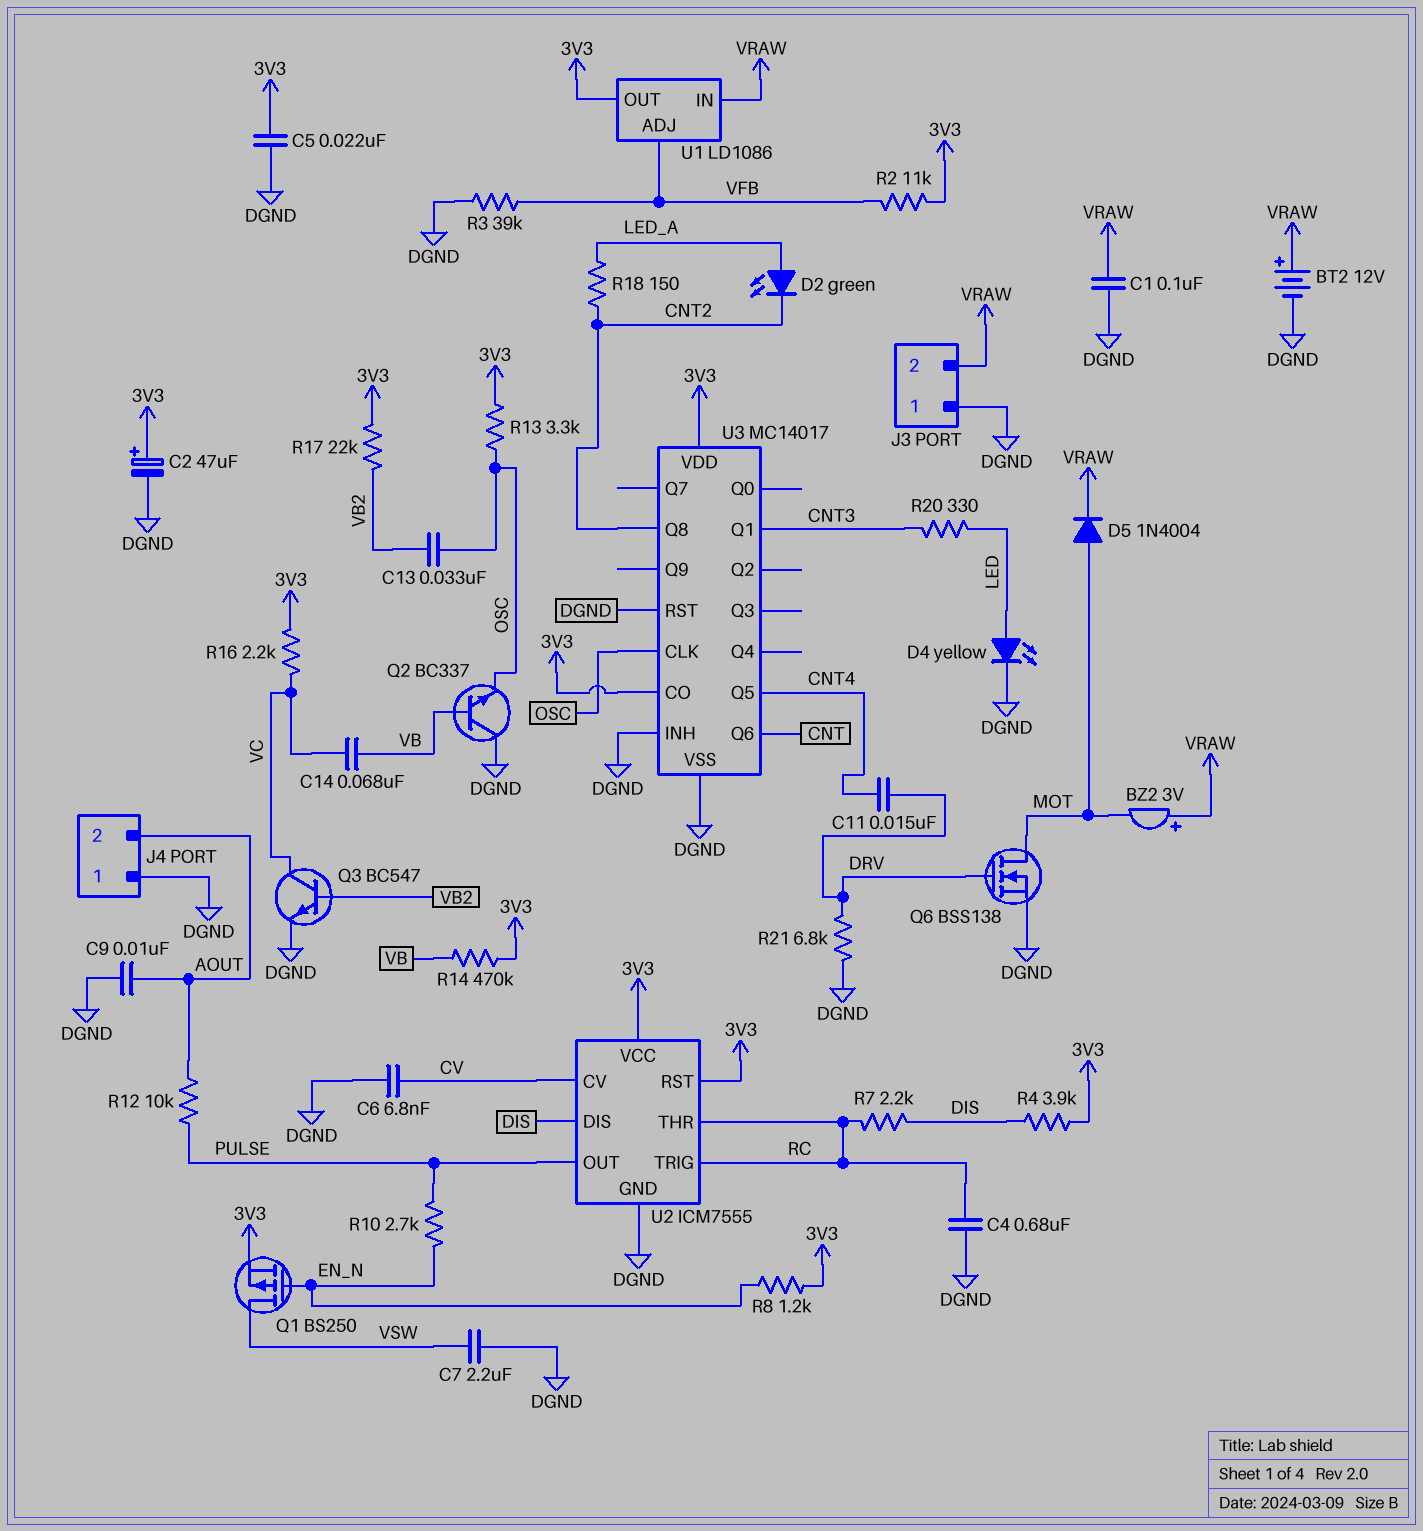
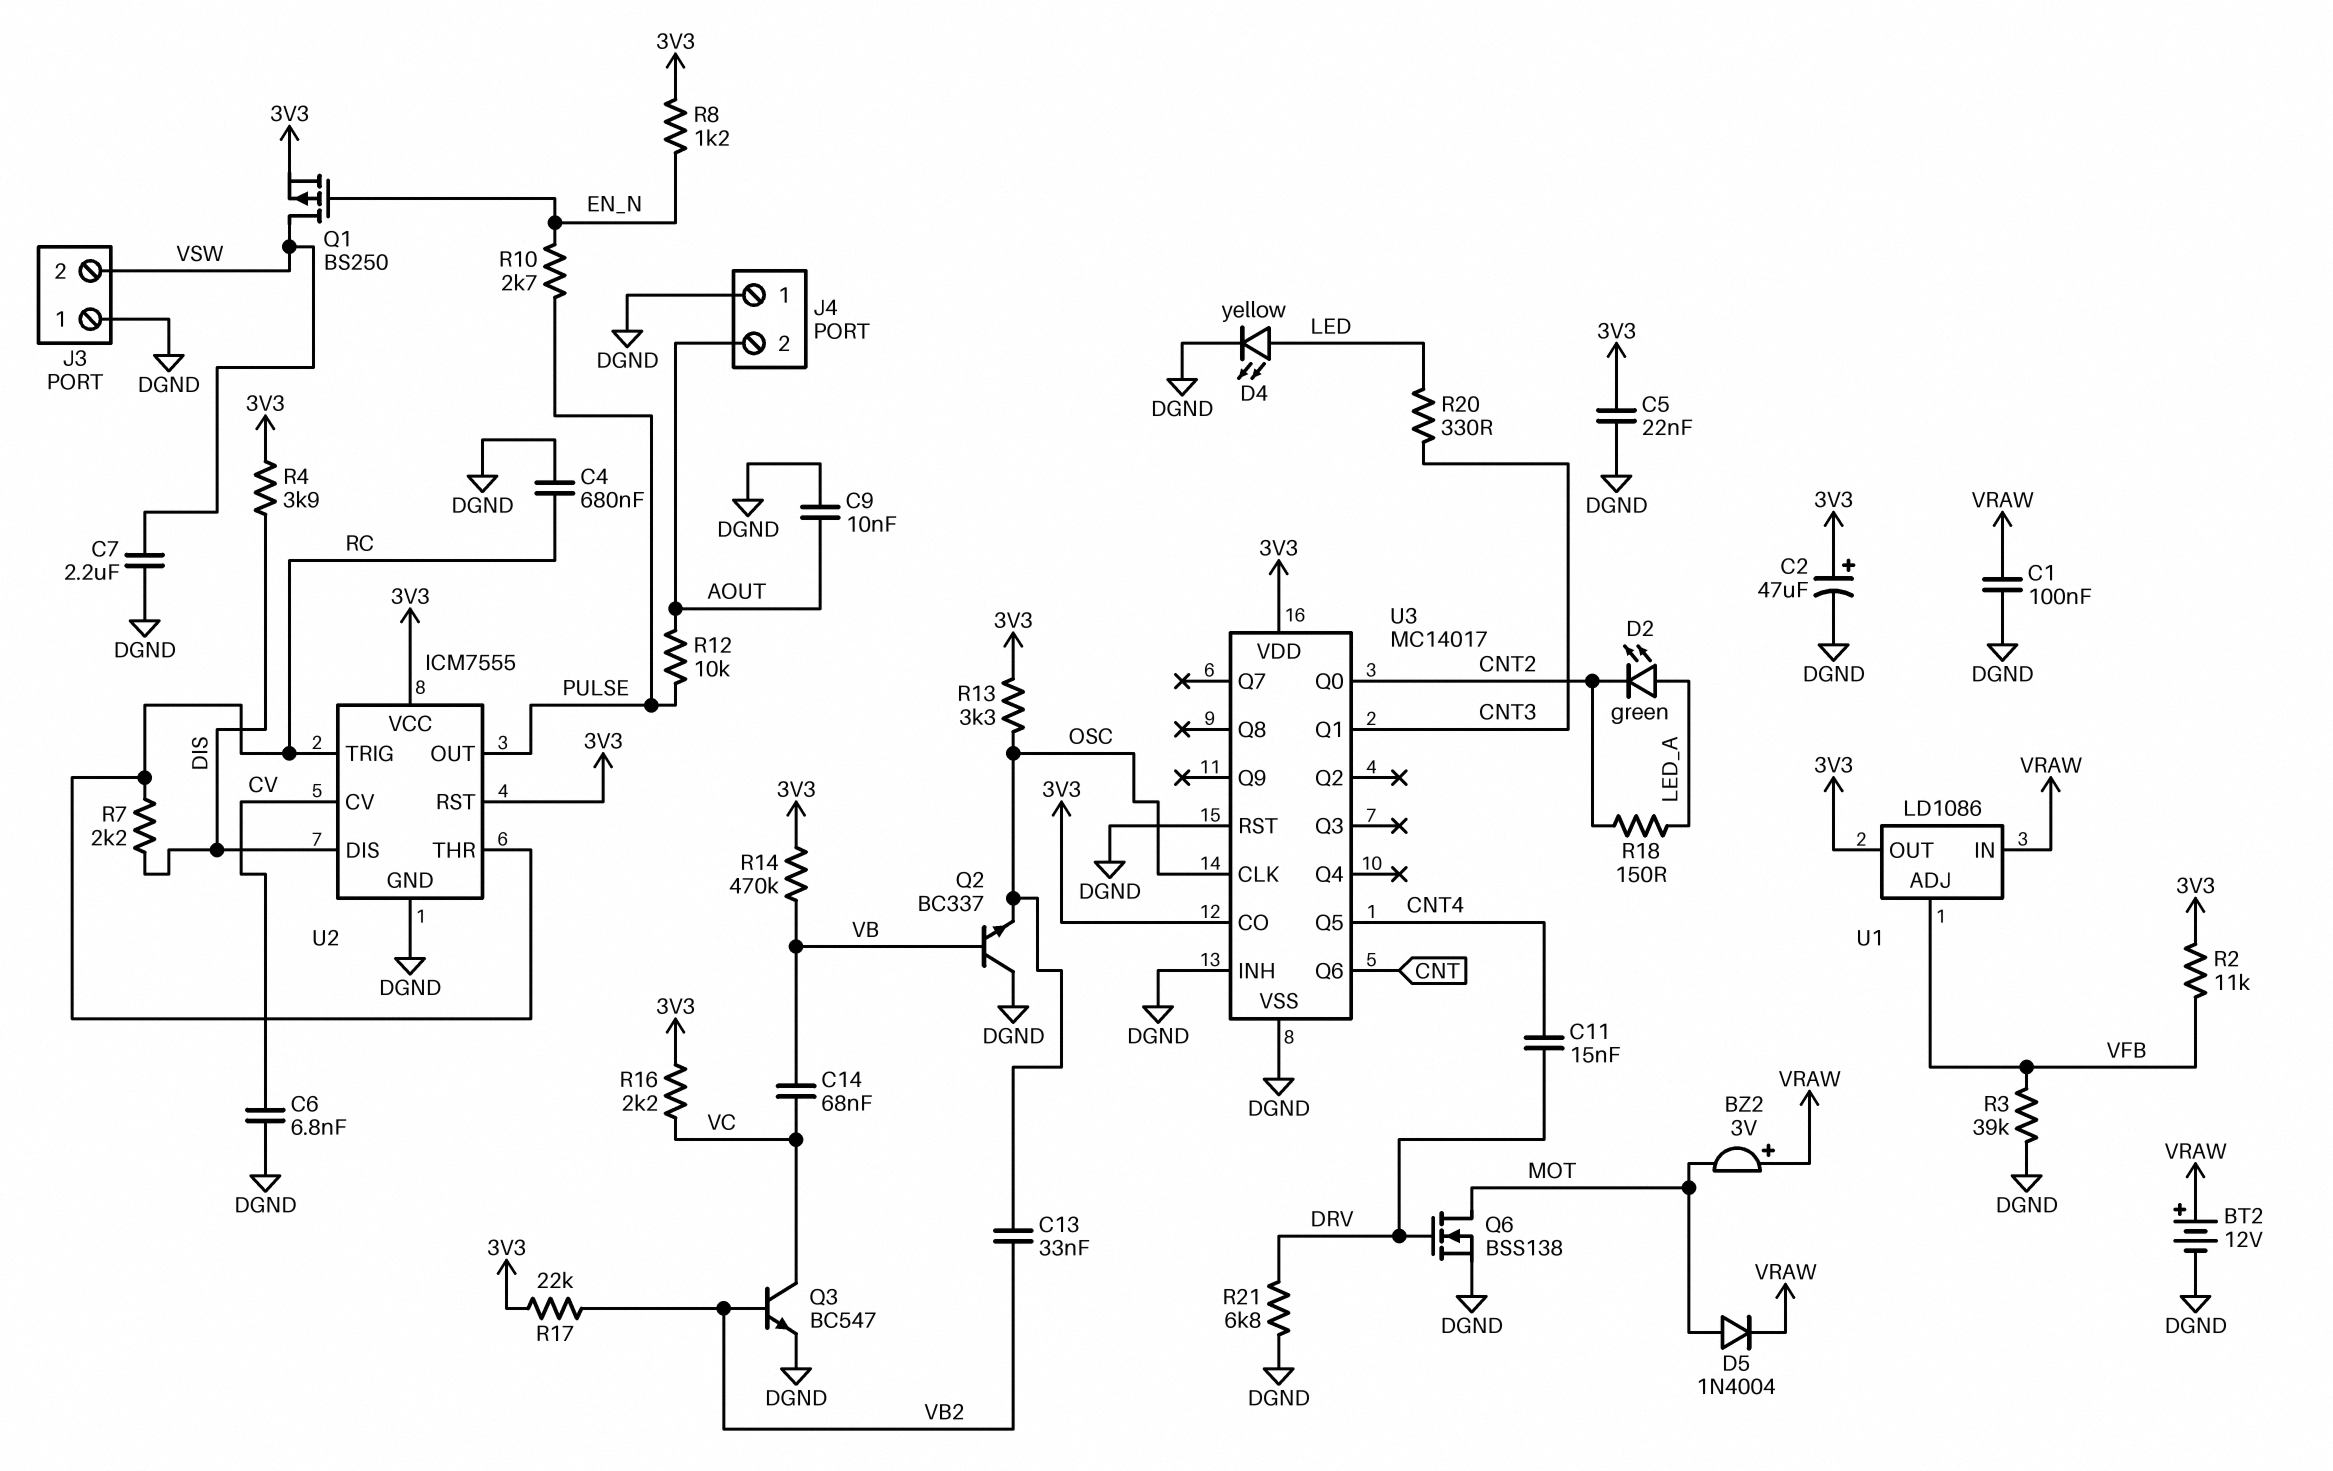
J3 pin 2: VRAW -> VSW
U3 pin Q0: none -> CNT2
U3 pin Q8: CNT2 -> none

